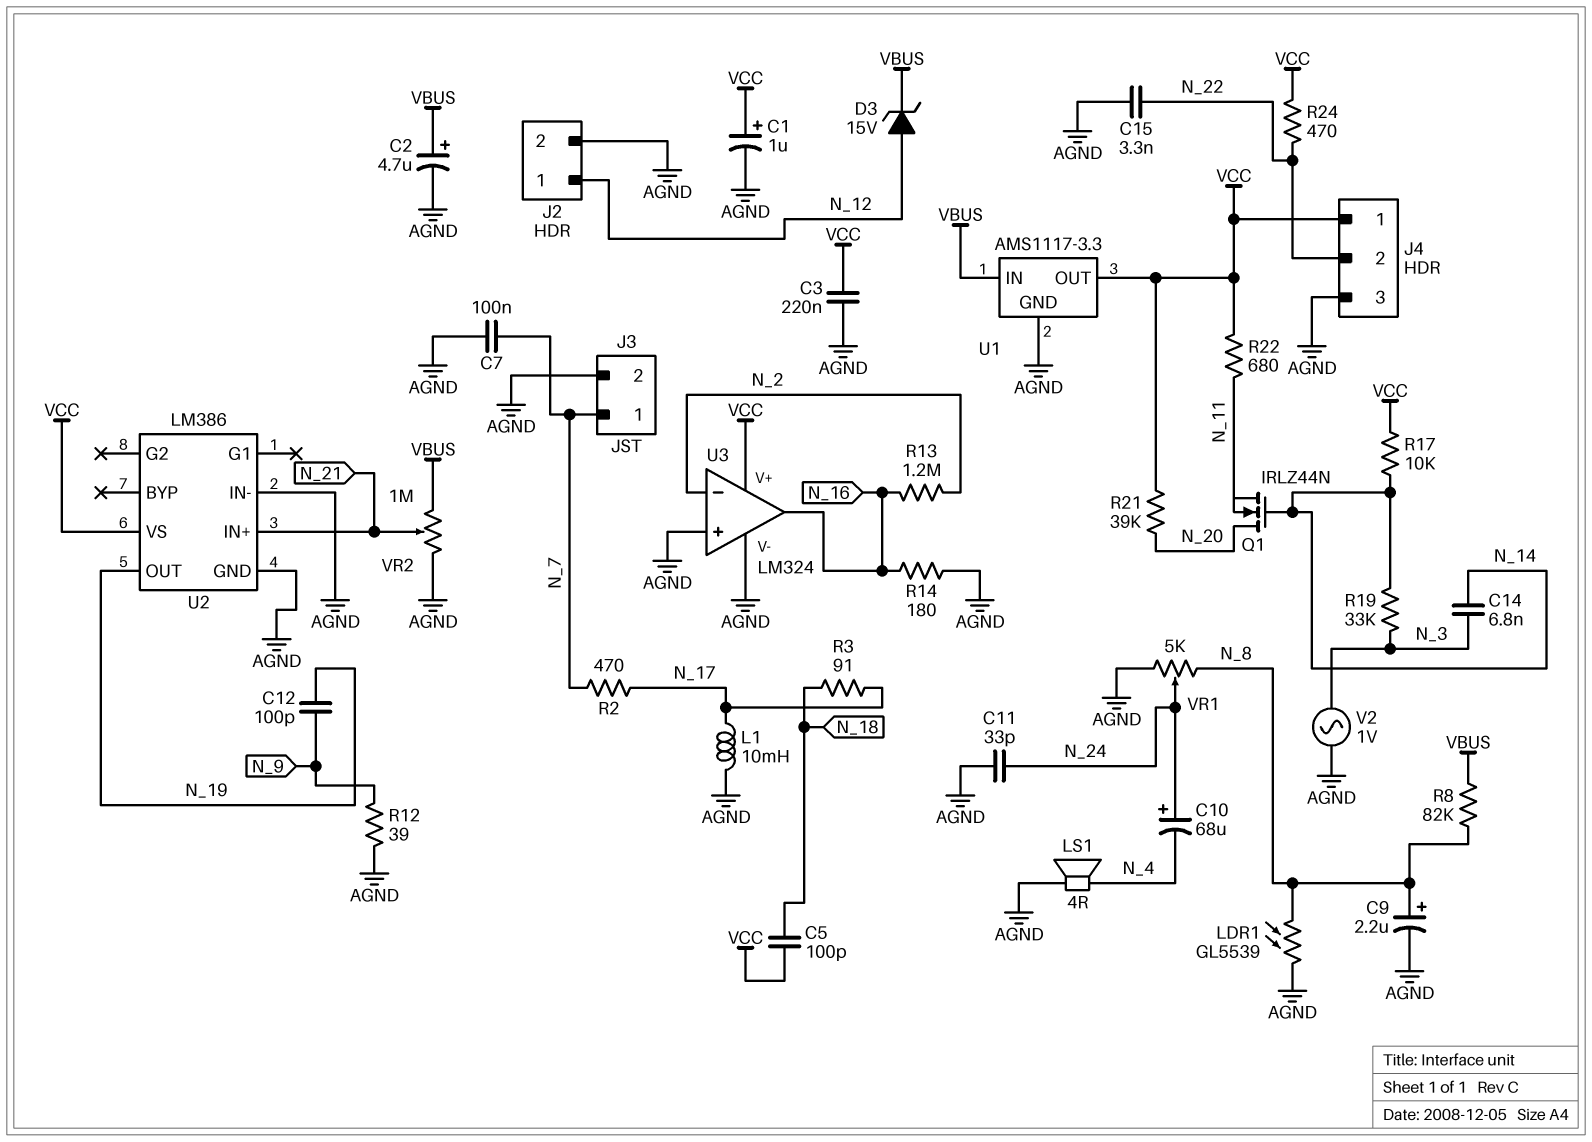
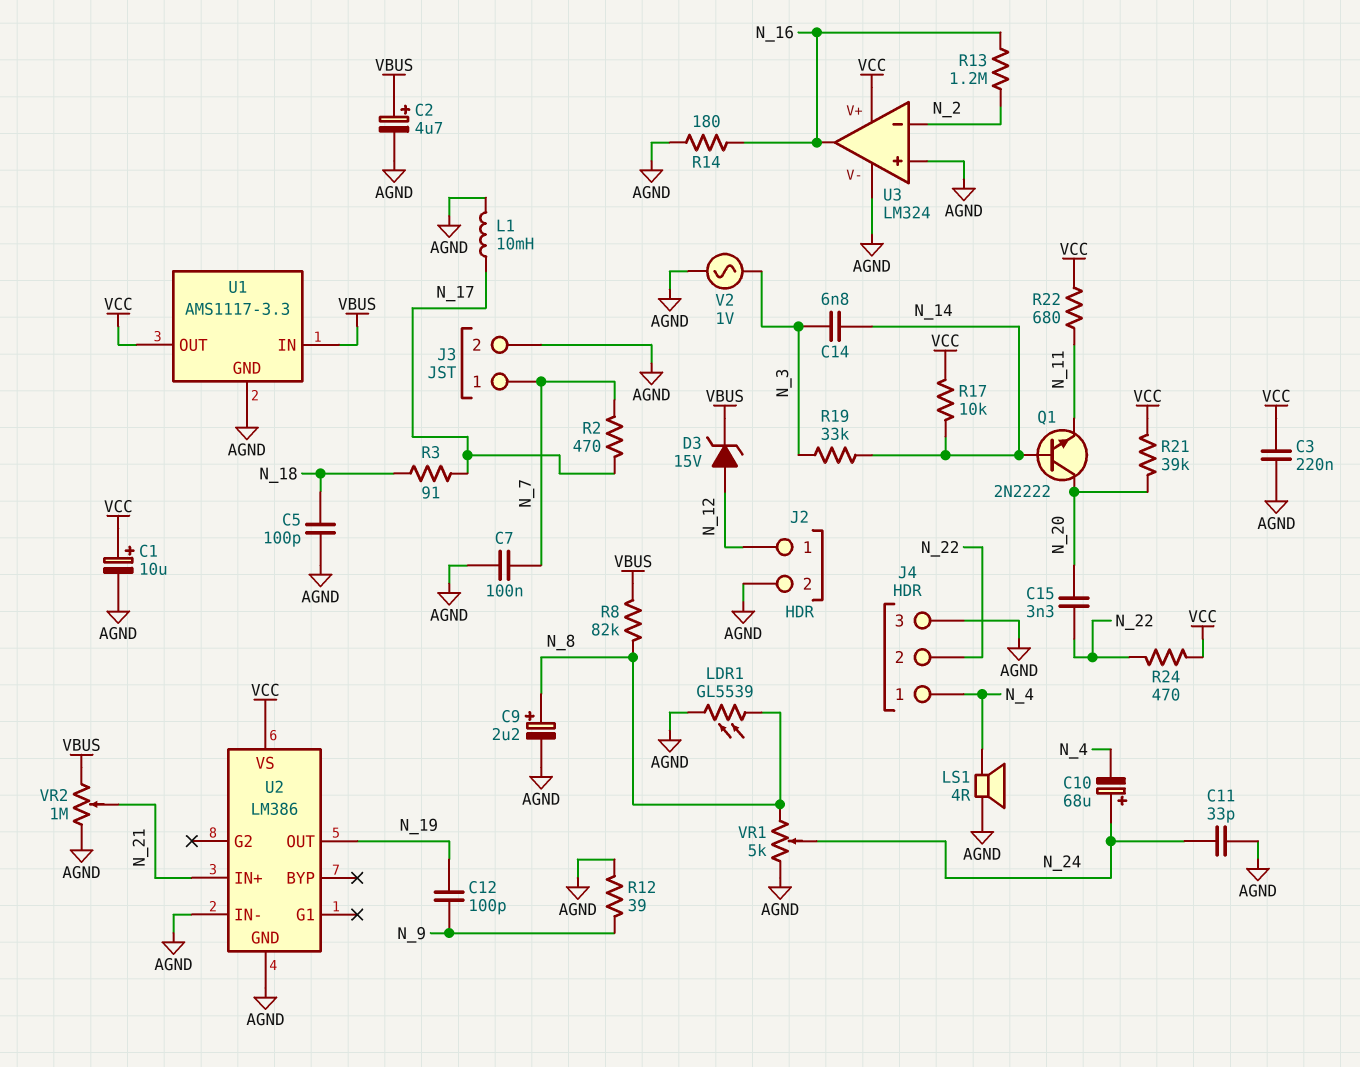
C1: 1uF (plus VCC, minus AGND) -> 10uF (plus VCC, minus AGND)
C5: 100pF (N_18, VCC) -> 100pF (AGND, N_18)
C15: 3.3nF (AGND, N_22) -> 3.3nF (N_20, N_22)
J4 pin 1: VCC -> N_4
Q1: NMOS IRLZ44N (G N_14, D N_20, S N_11) -> NPN 2N2222 (B N_14, C N_20, E N_11)

